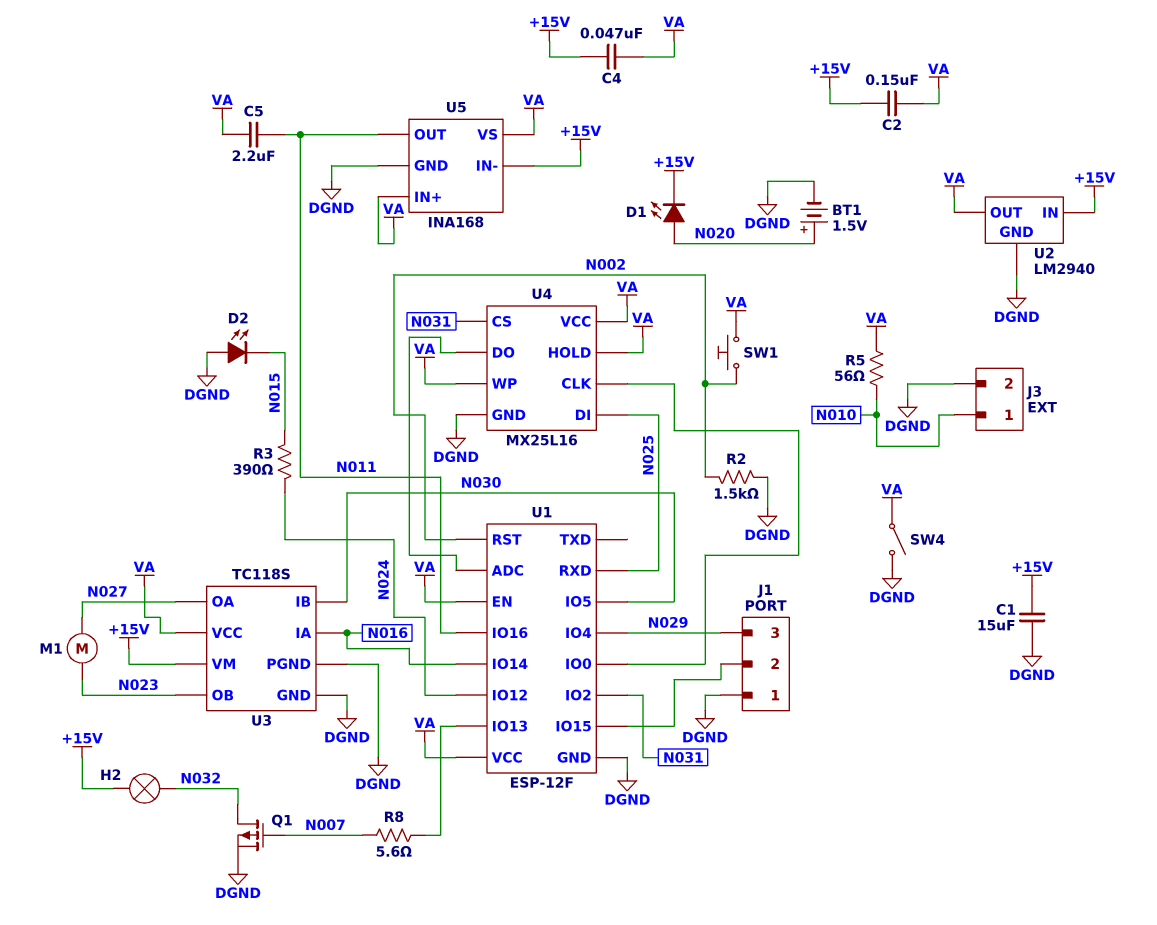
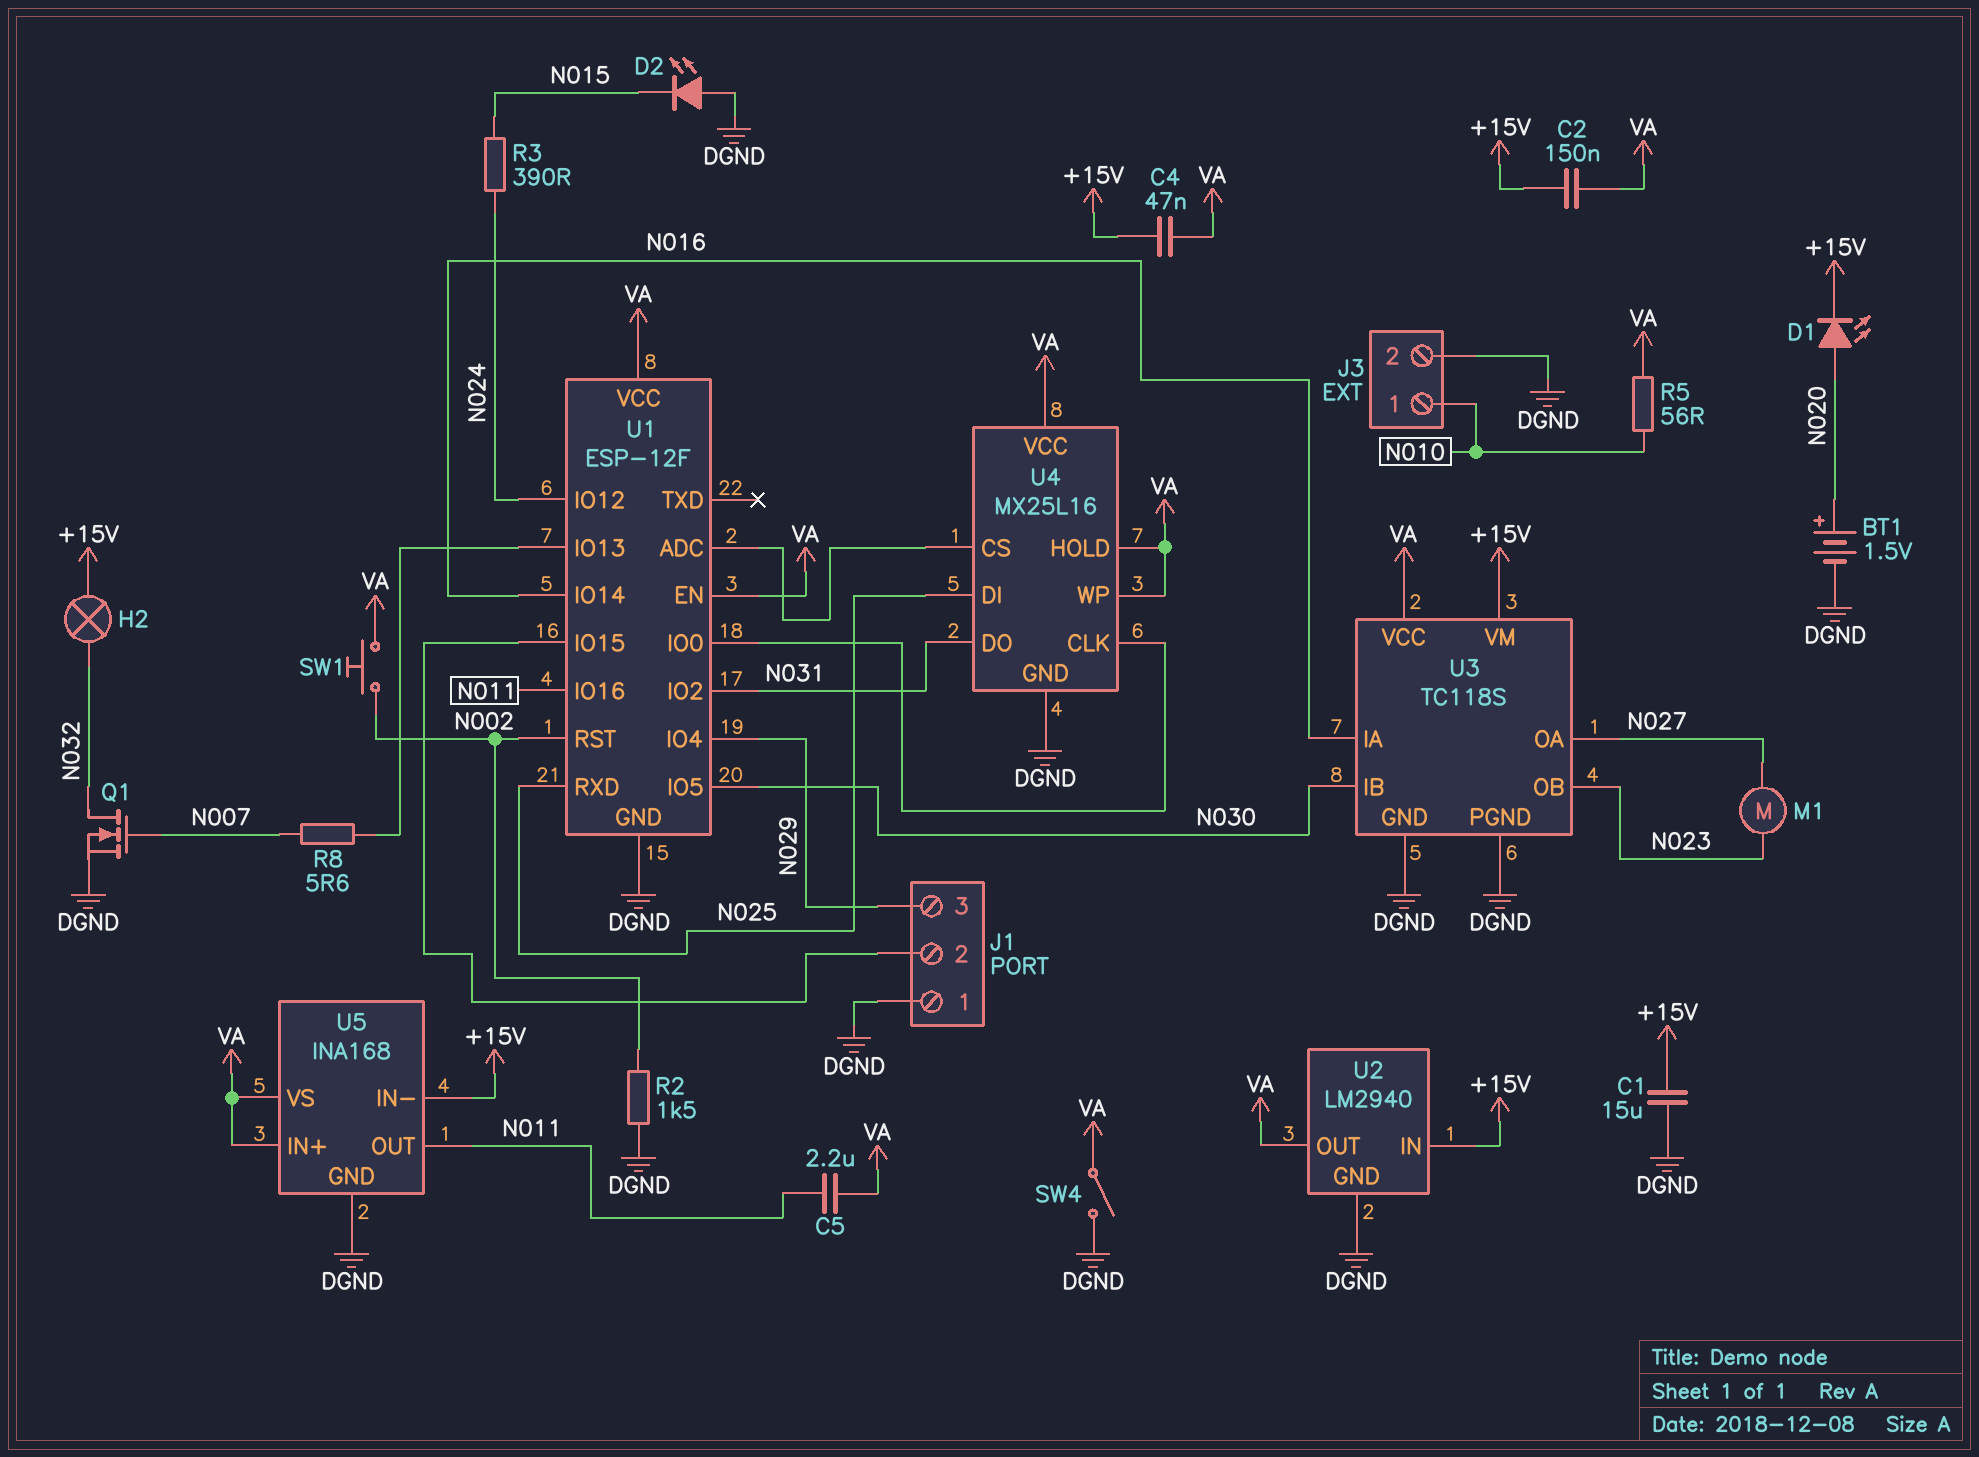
Q1: PMOS (G N007, D N032, S DGND) -> NMOS (G N007, D N032, S DGND)
U4 pin CS: N031 -> U1/ADC
U4 pin DO: U1/ADC -> N031

